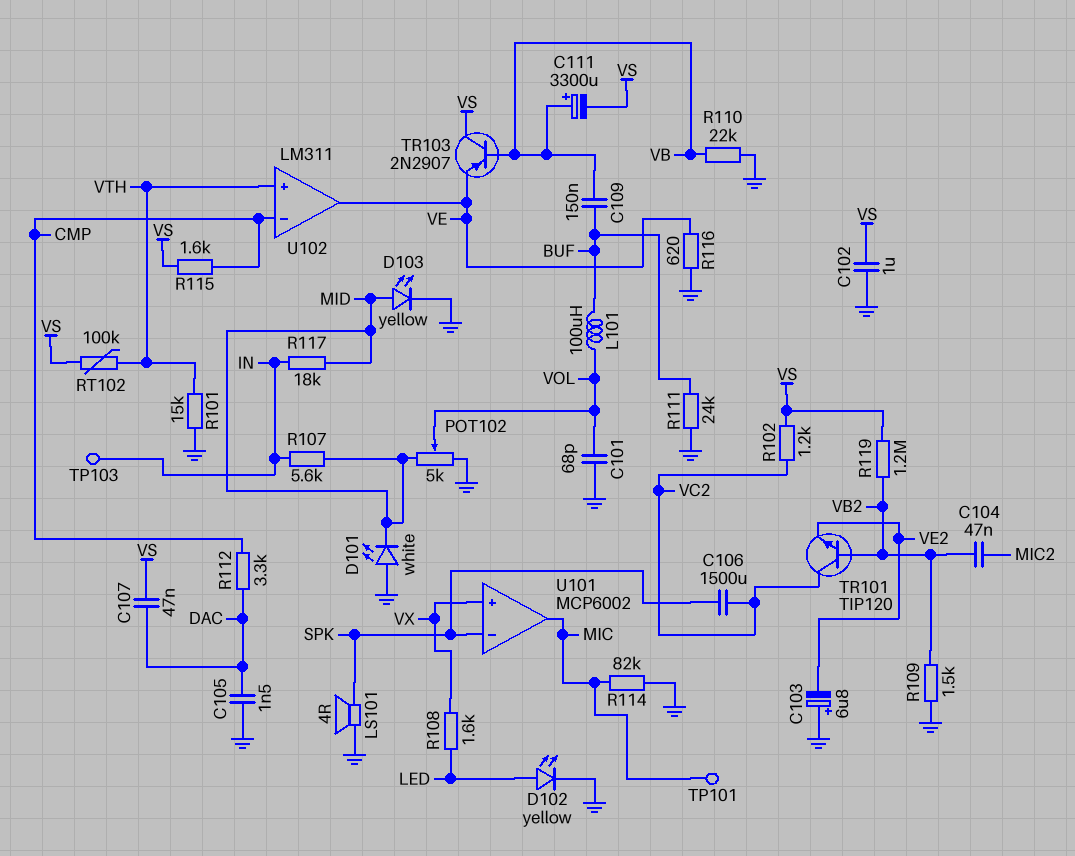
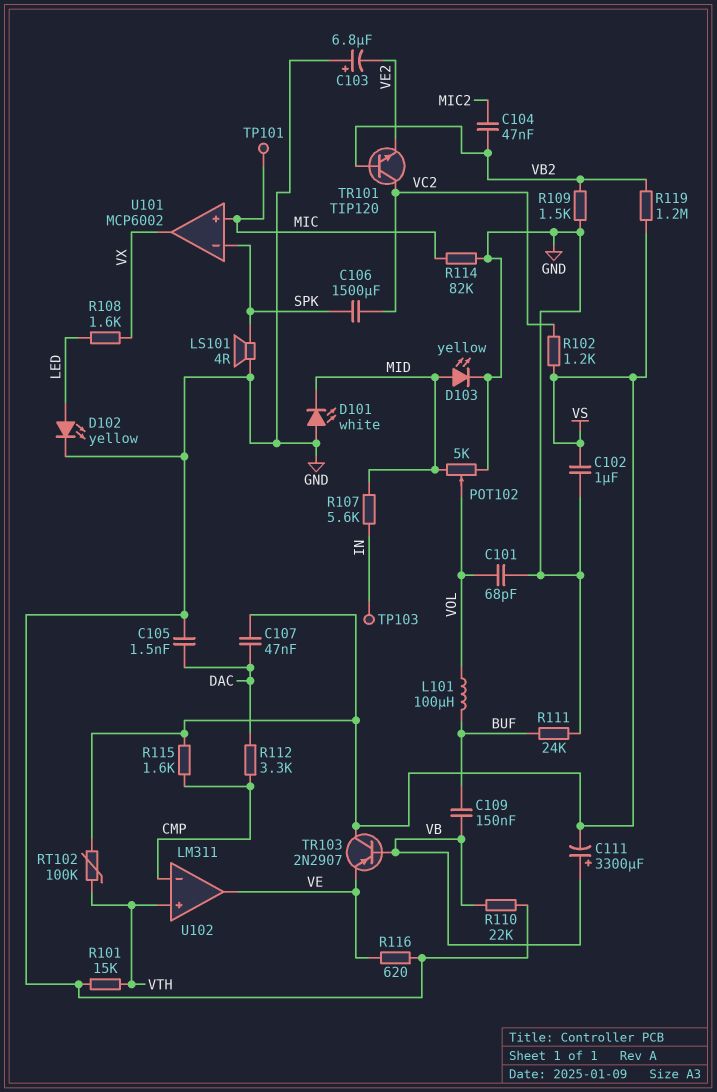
R117: 18k (IN, MID) -> none
U101 pin in+: VX -> MIC
U101 pin out: MIC -> VX

